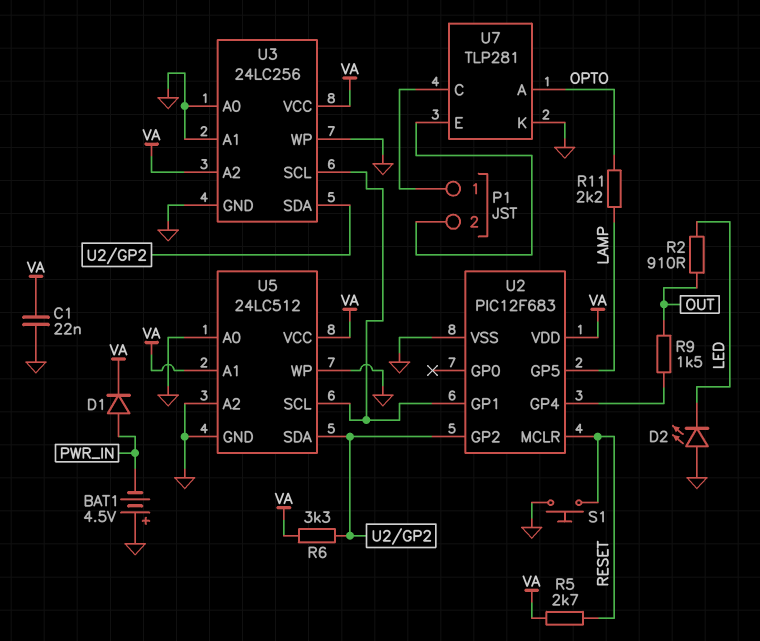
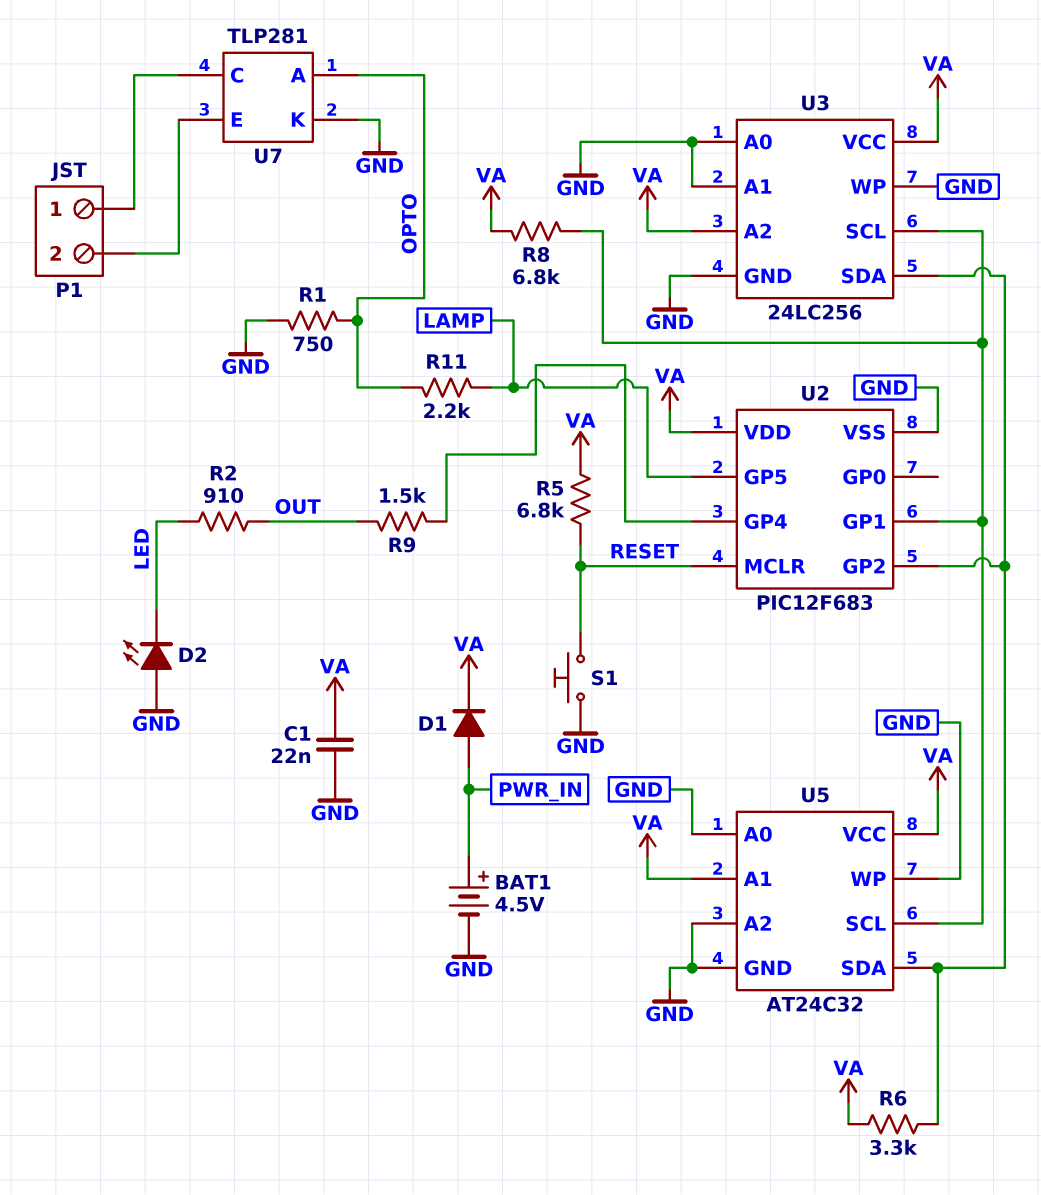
BAT1: 4.5V (plus GND, minus PWR_IN) -> 4.5V (plus PWR_IN, minus GND)
R1: none -> 750 (GND, OPTO)
R5: 2.7k (RESET, VA) -> 6.8k (RESET, VA)
R8: none -> 6.8k (U2/GP1, VA)
U5: 24LC512 -> AT24C32

